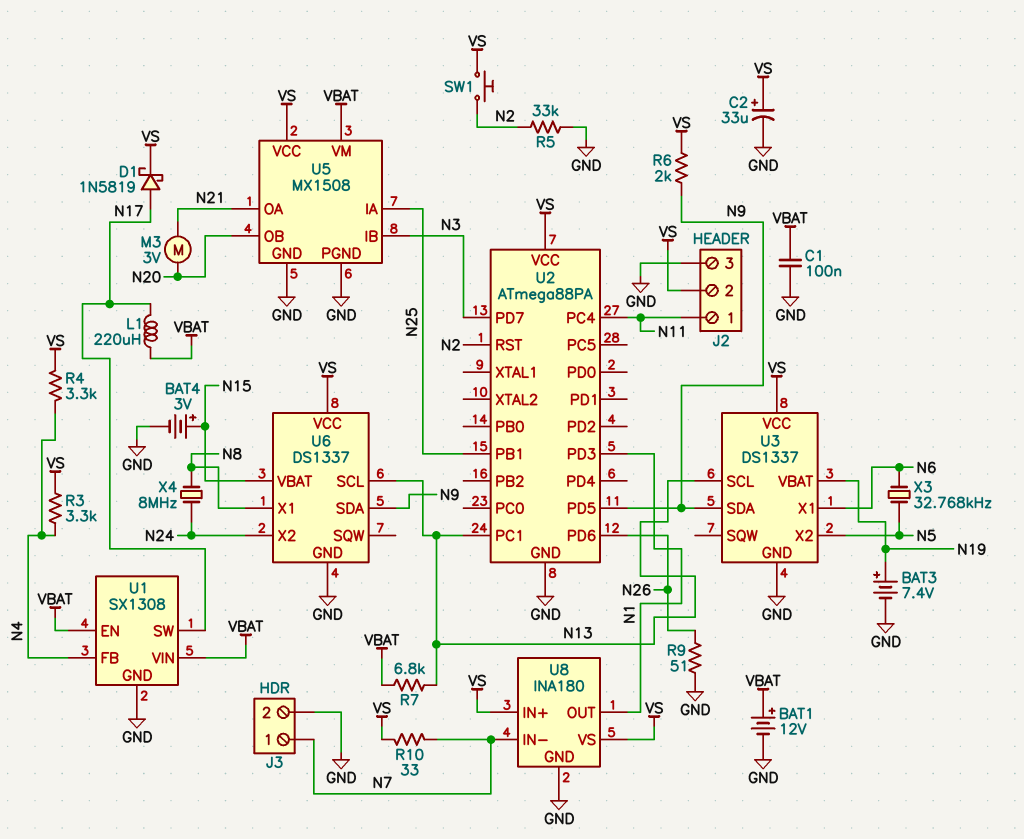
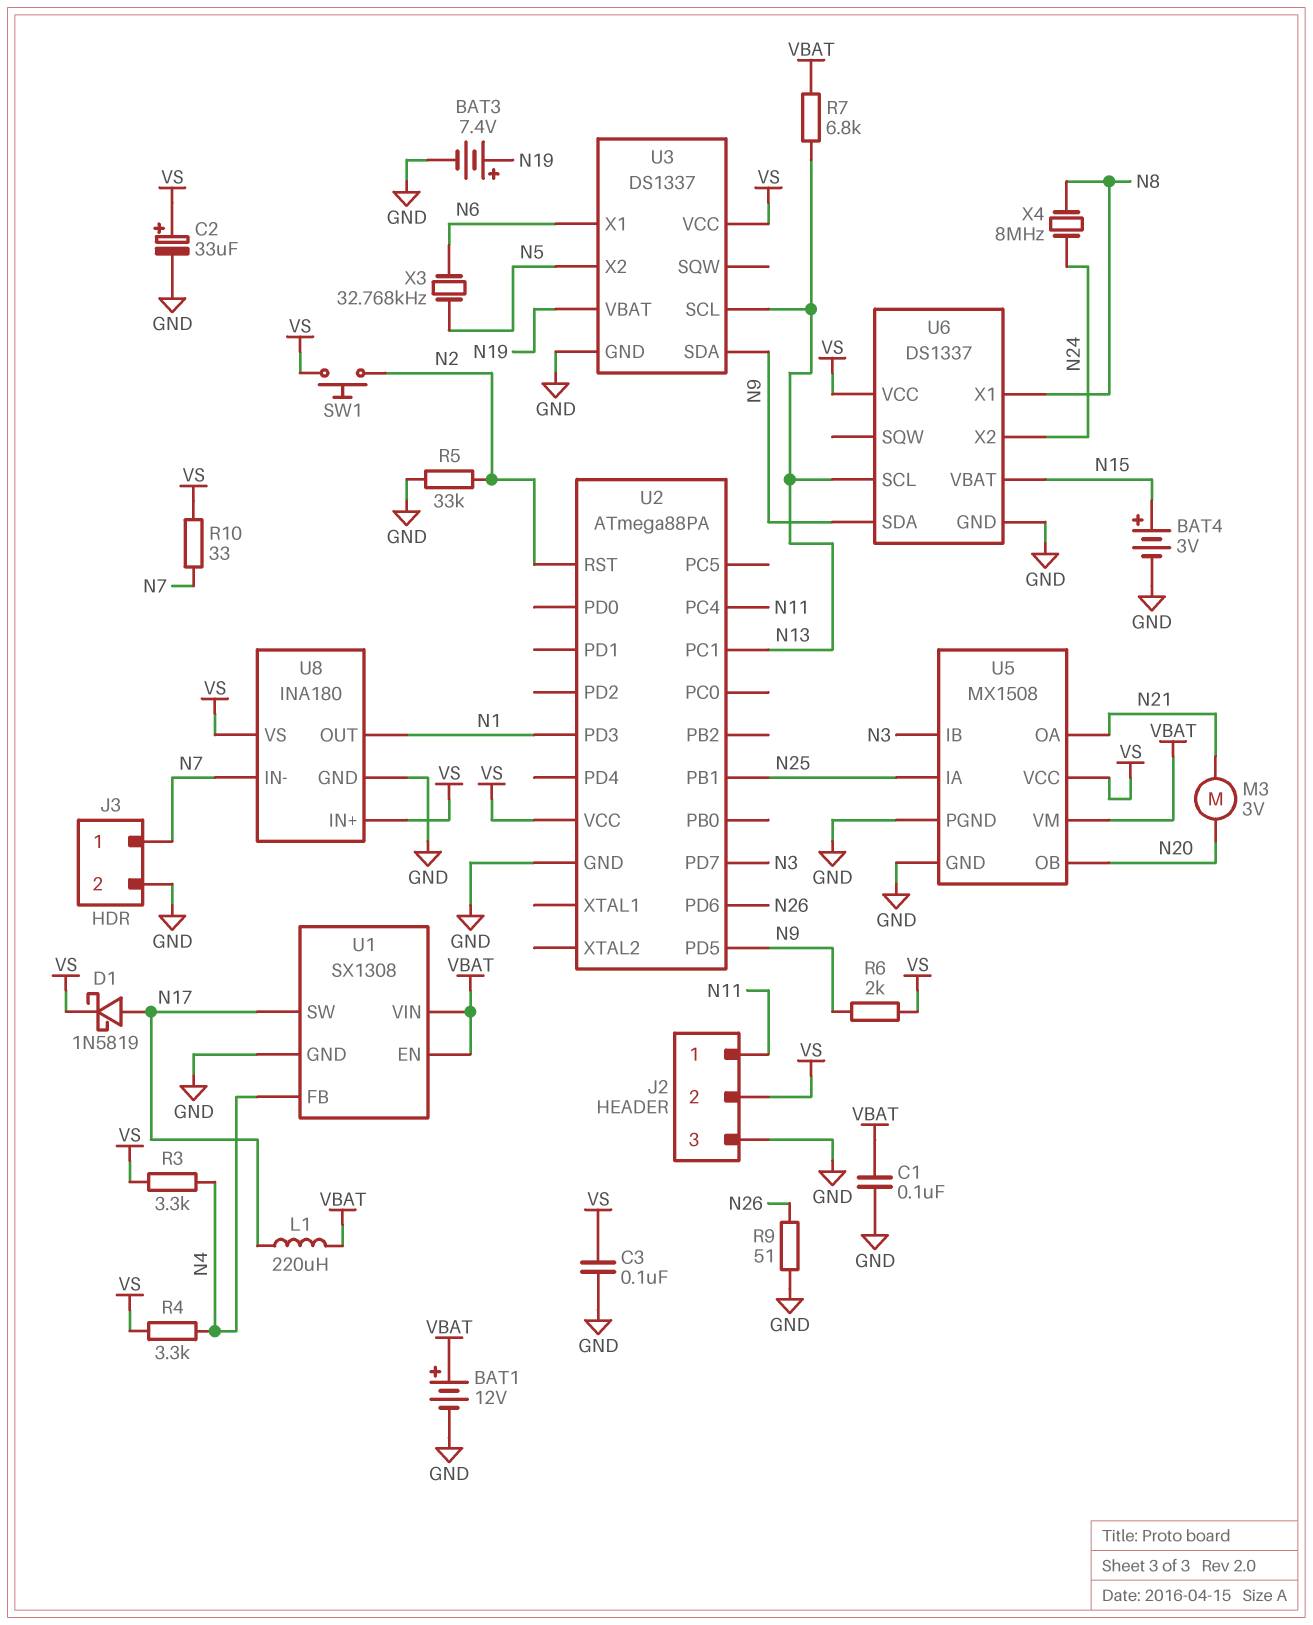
C3: none -> 100nF (GND, VS)

